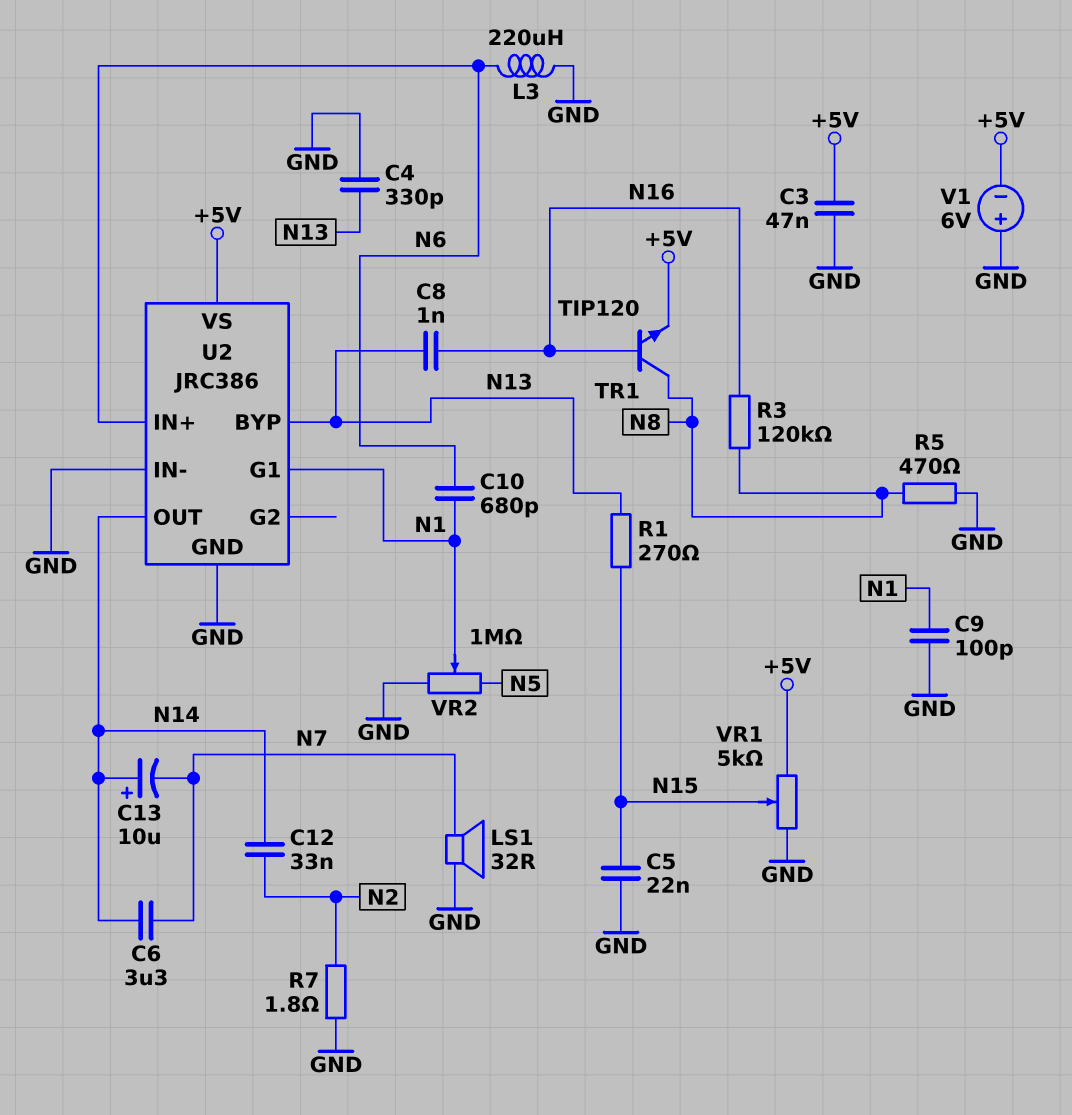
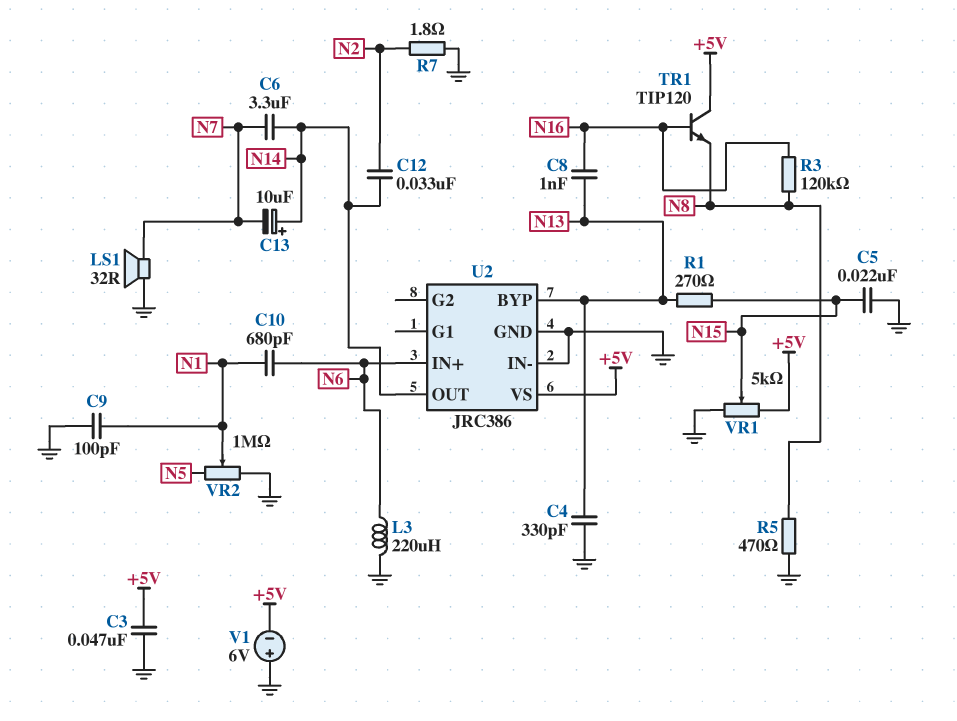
TR1: NPN TIP120 (B N16, C N8, E +5V) -> NPN TIP120 (B N16, C +5V, E N8)
U2 pin G1: N1 -> none

